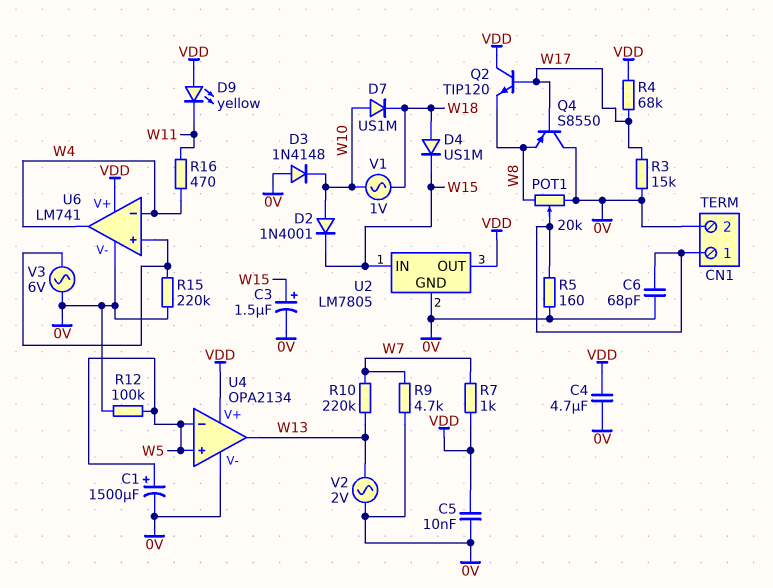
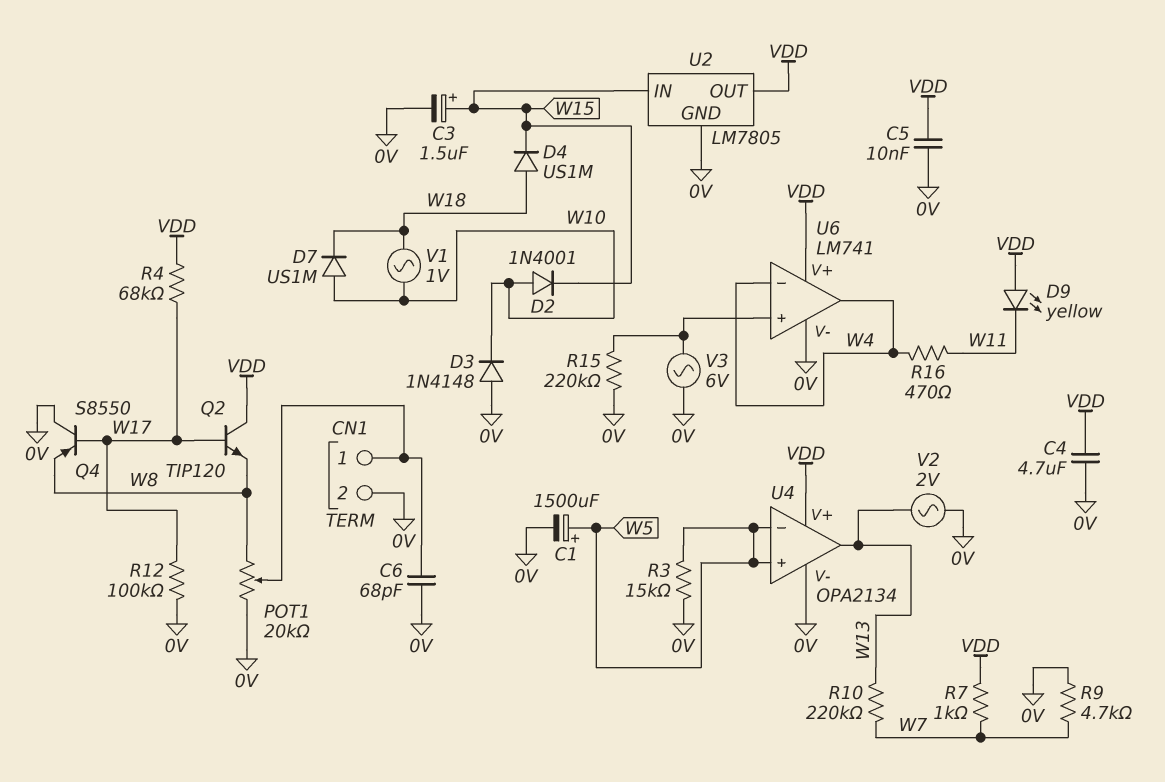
R3: 15k (0V, W17) -> 15k (0V, W5)
R5: 160 (0V, CN1/1) -> none
R12: 100k (0V, W5) -> 100k (0V, W17)

